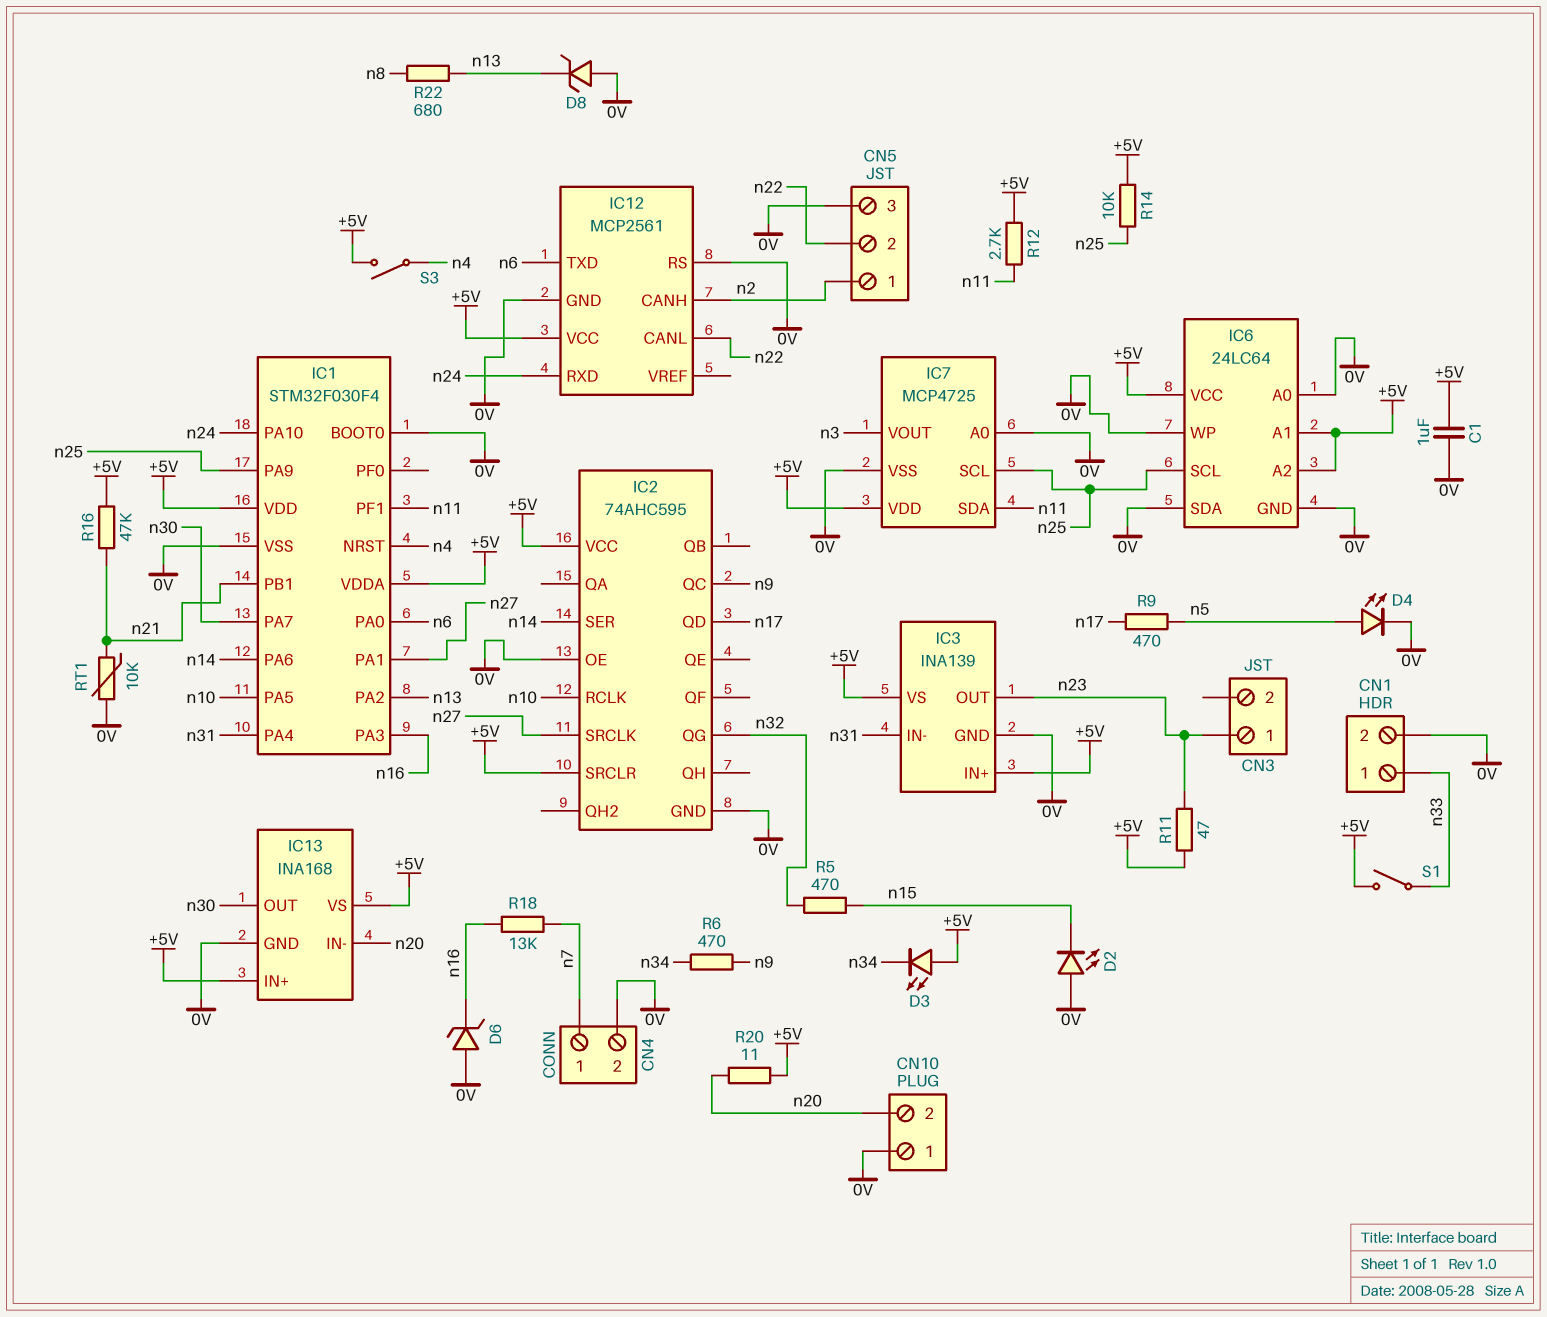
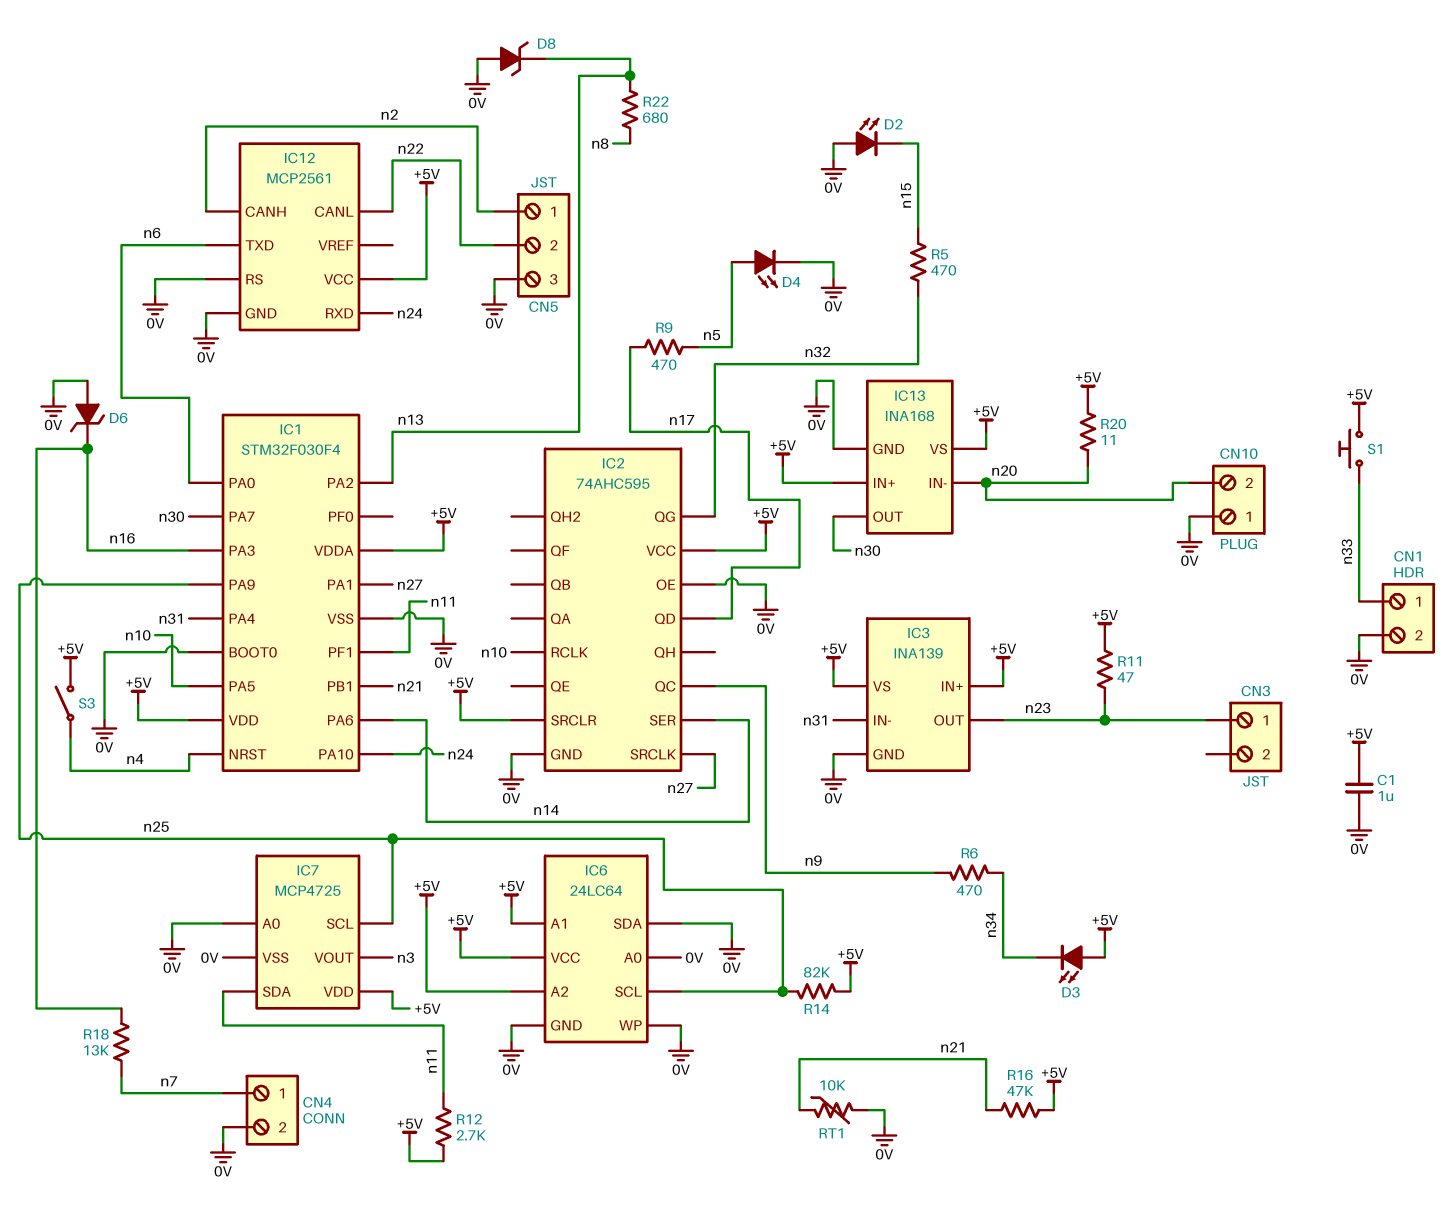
R14: 10k (+5V, n25) -> 82k (+5V, n25)
S1: switch (+5V, n33) -> button (+5V, n33)

